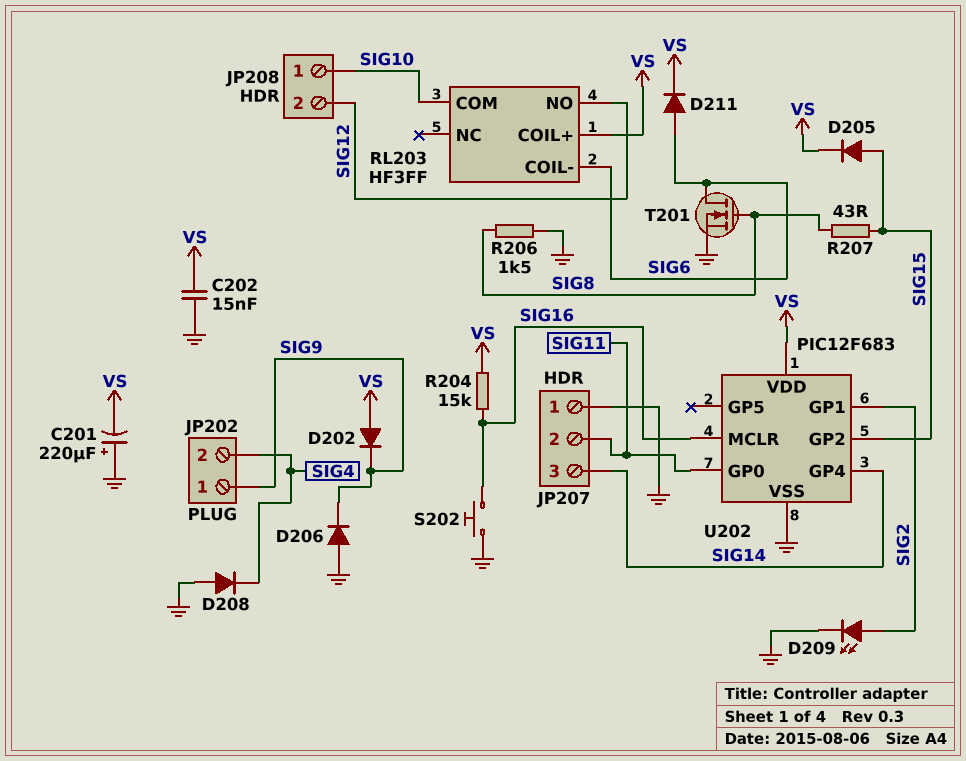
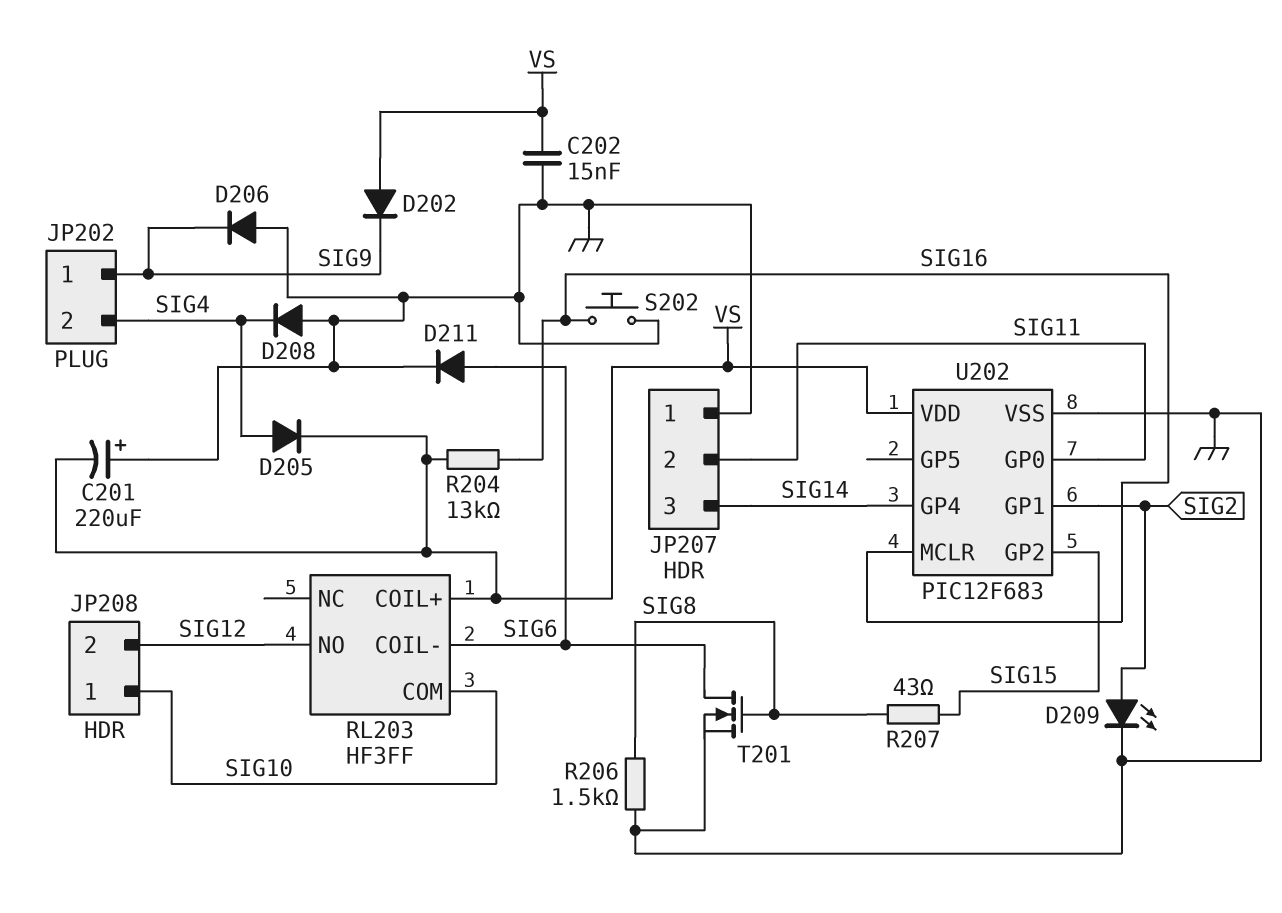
D205: diode (A SIG15, K VS) -> diode (A SIG4, K VS)
D211: diode (A SIG6, K VS) -> diode (A SIG6, K GND)
R204: 15k (SIG16, VS) -> 13k (SIG16, VS)

